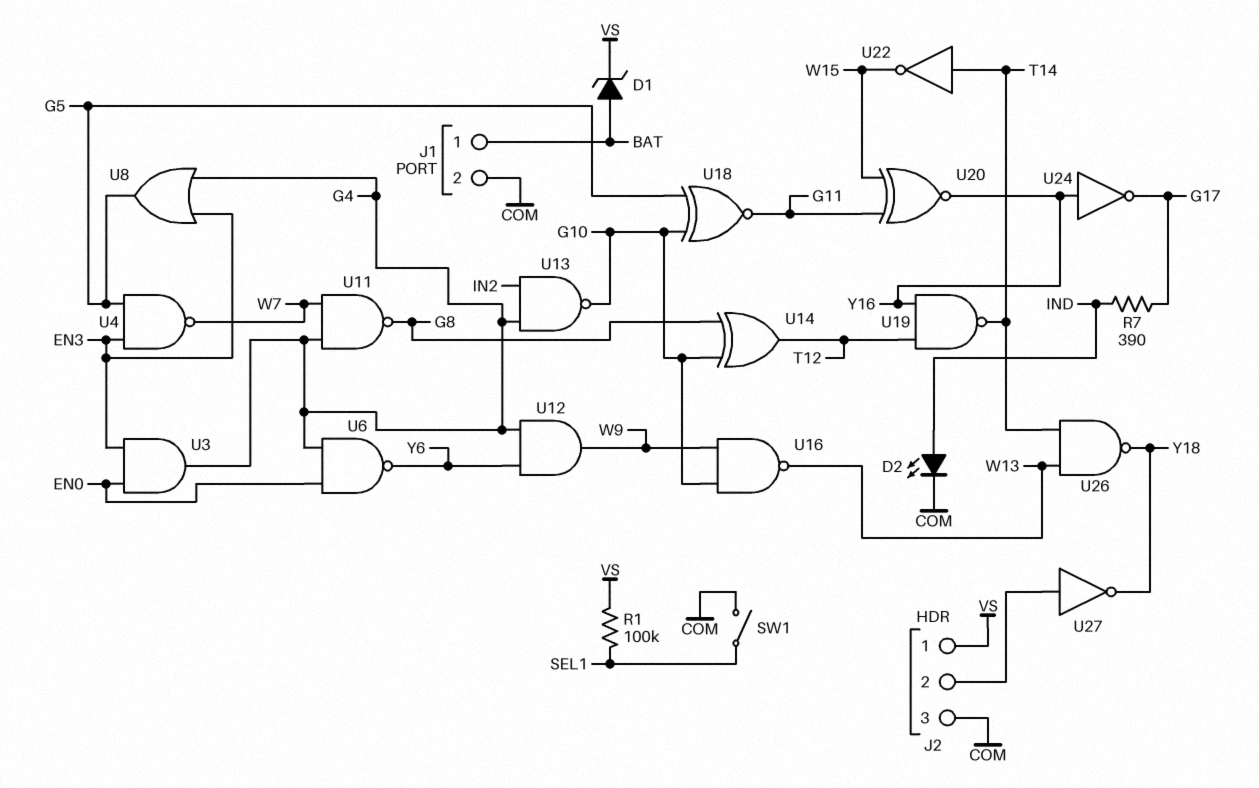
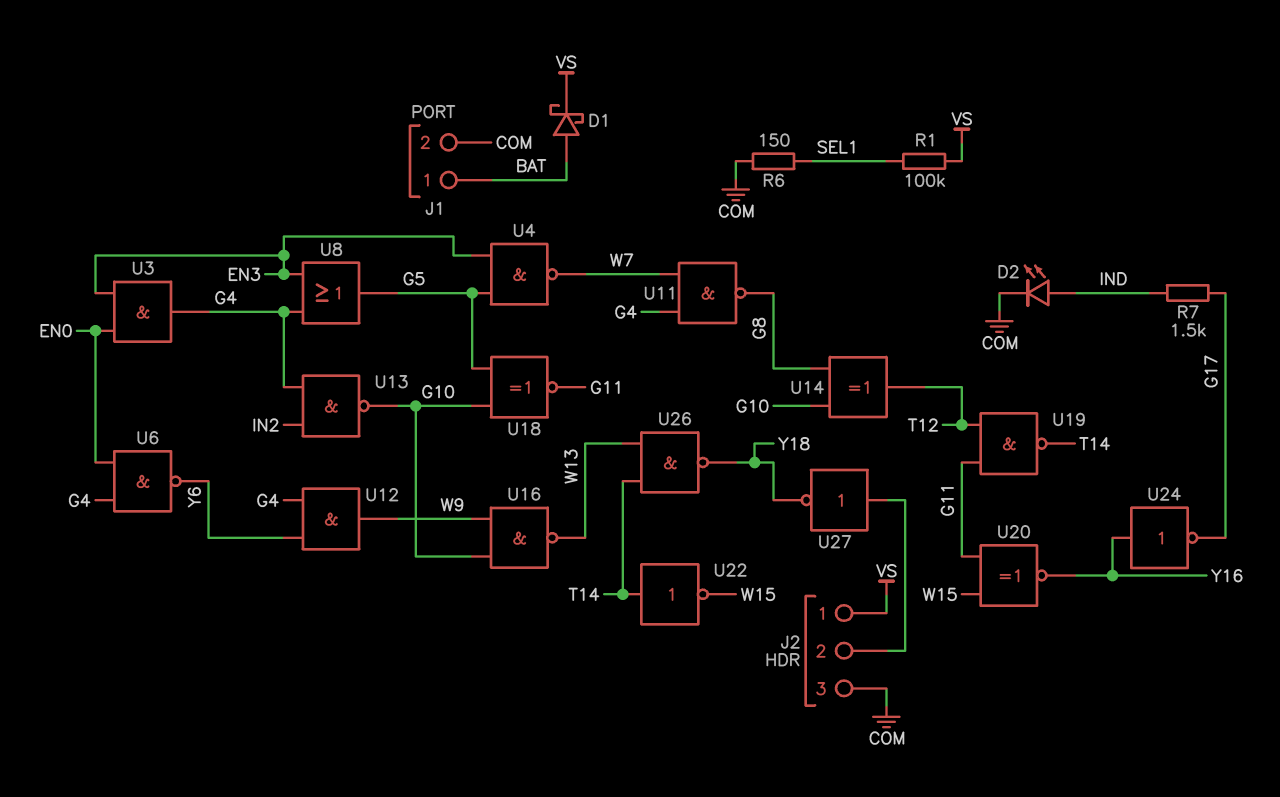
D1: zener (A BAT, K VS) -> schottky (A BAT, K VS)
R6: none -> 150 (COM, SEL1)
R7: 390 (G17, IND) -> 1.5k (G17, IND)
SW1: switch (COM, SEL1) -> none
U19: NAND (in T12, in Y16, out T14) -> NAND (in G11, in T12, out T14)

